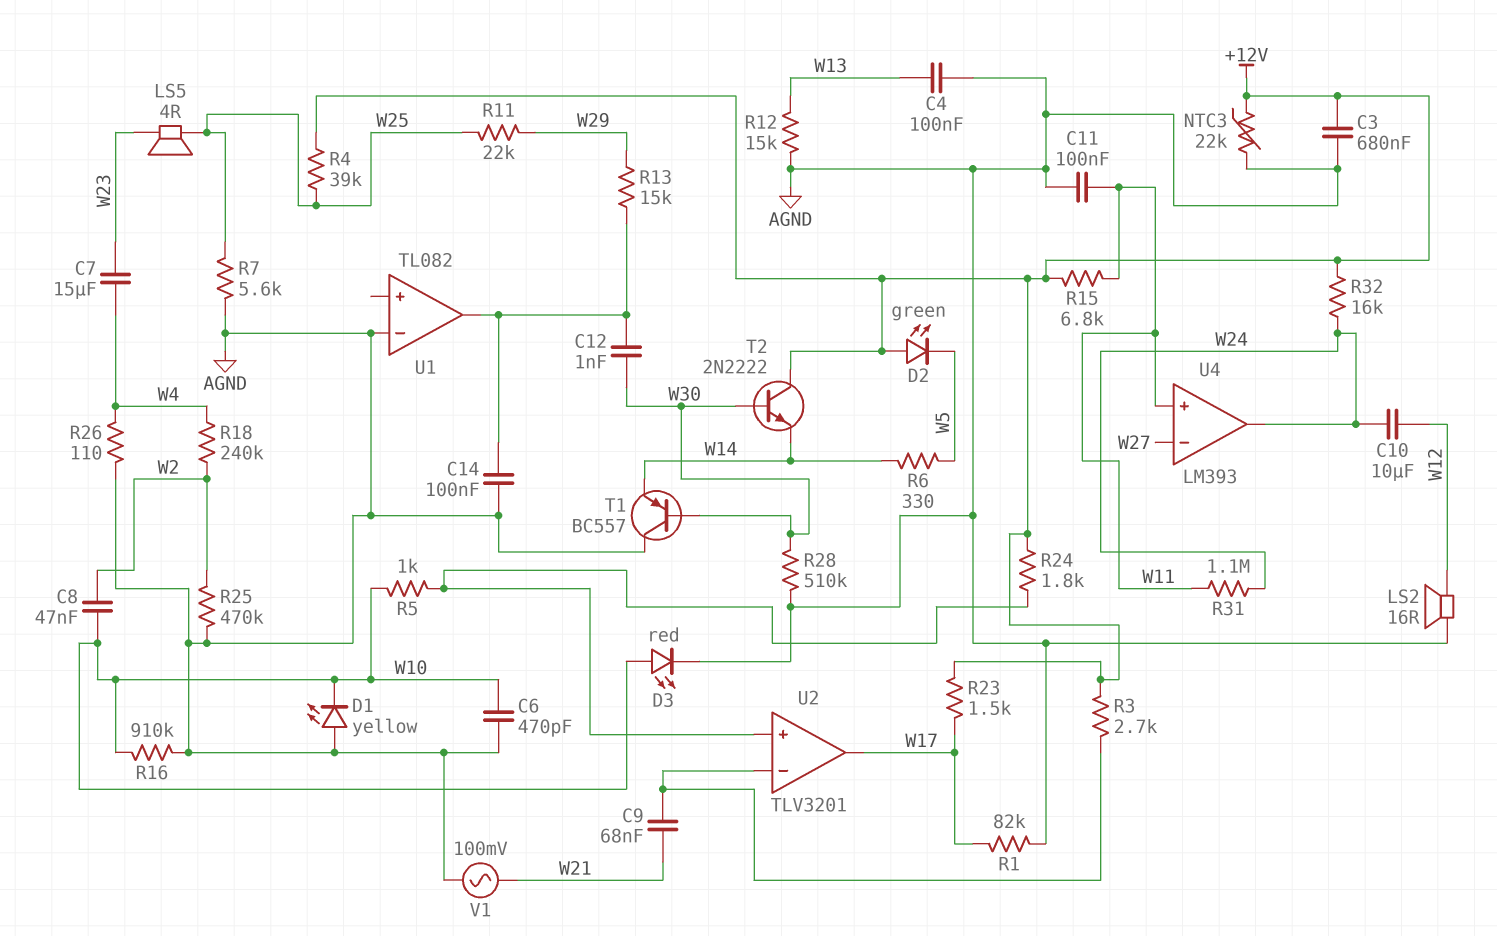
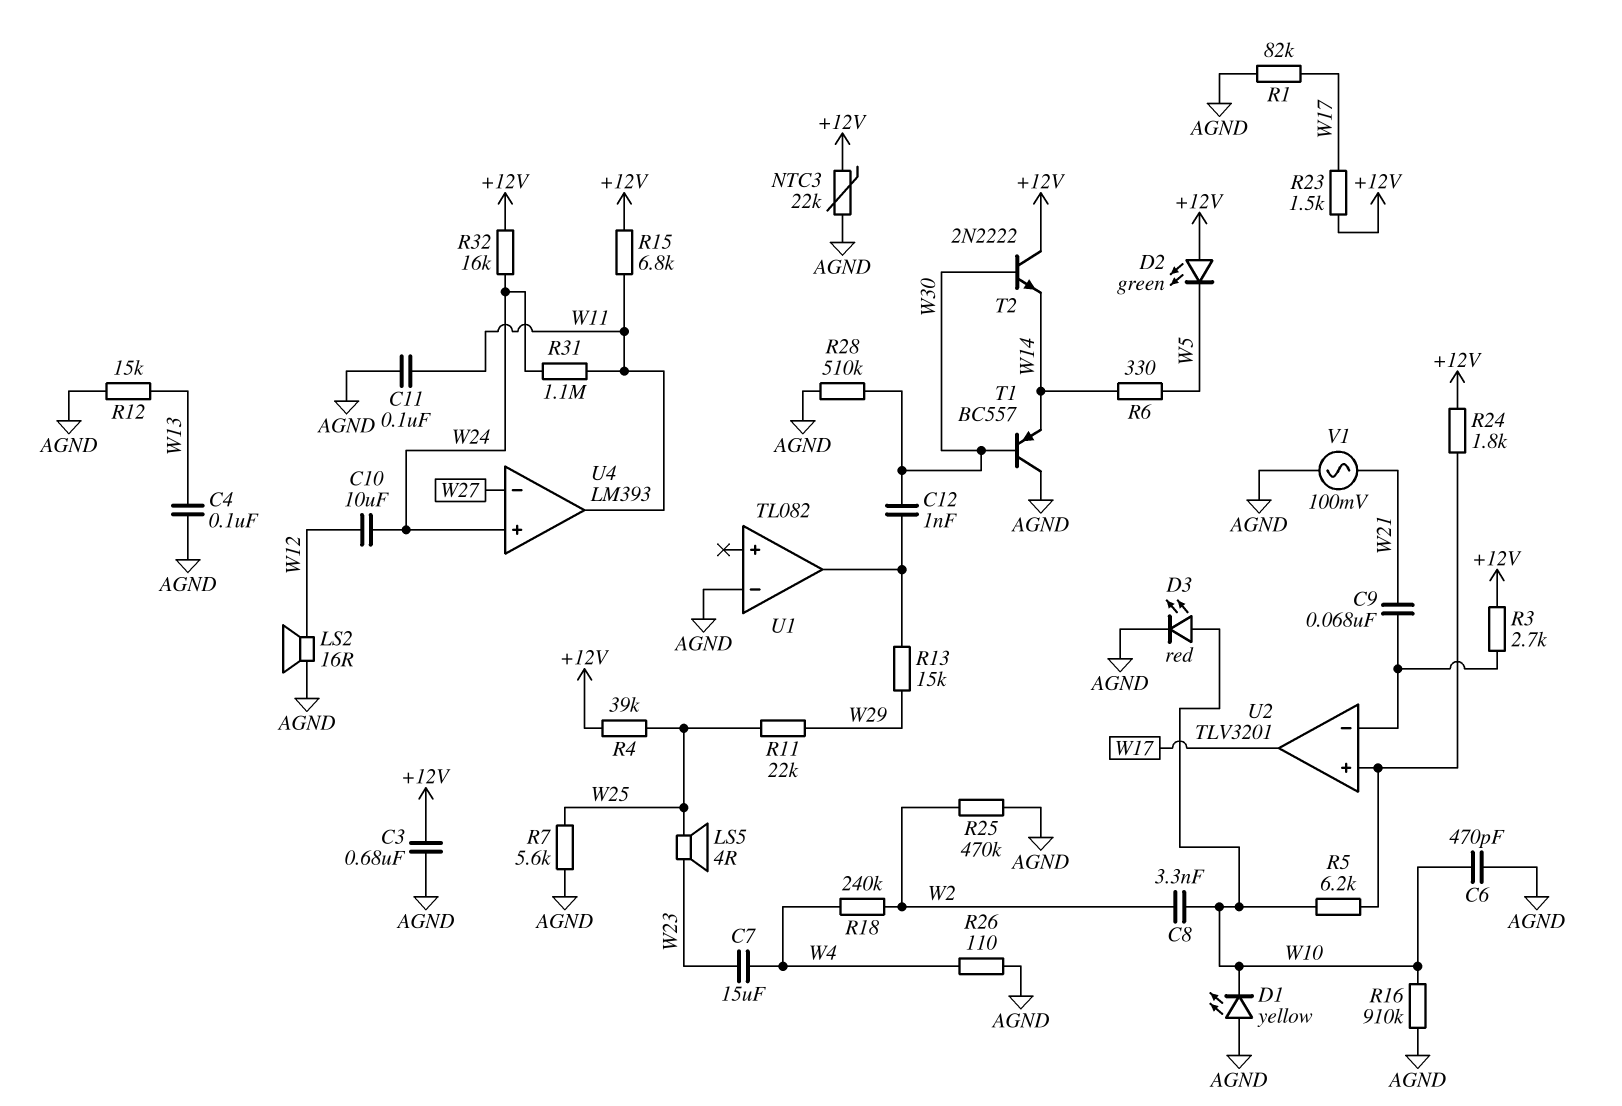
C8: 47nF (W2, W10) -> 3.3nF (W2, W10)
C14: 100nF (AGND, U1/out) -> none
R5: 1k (U2/in+, W10) -> 6.2k (U2/in+, W10)
U4 pin in+: W11 -> W24
U4 pin out: W24 -> W11

